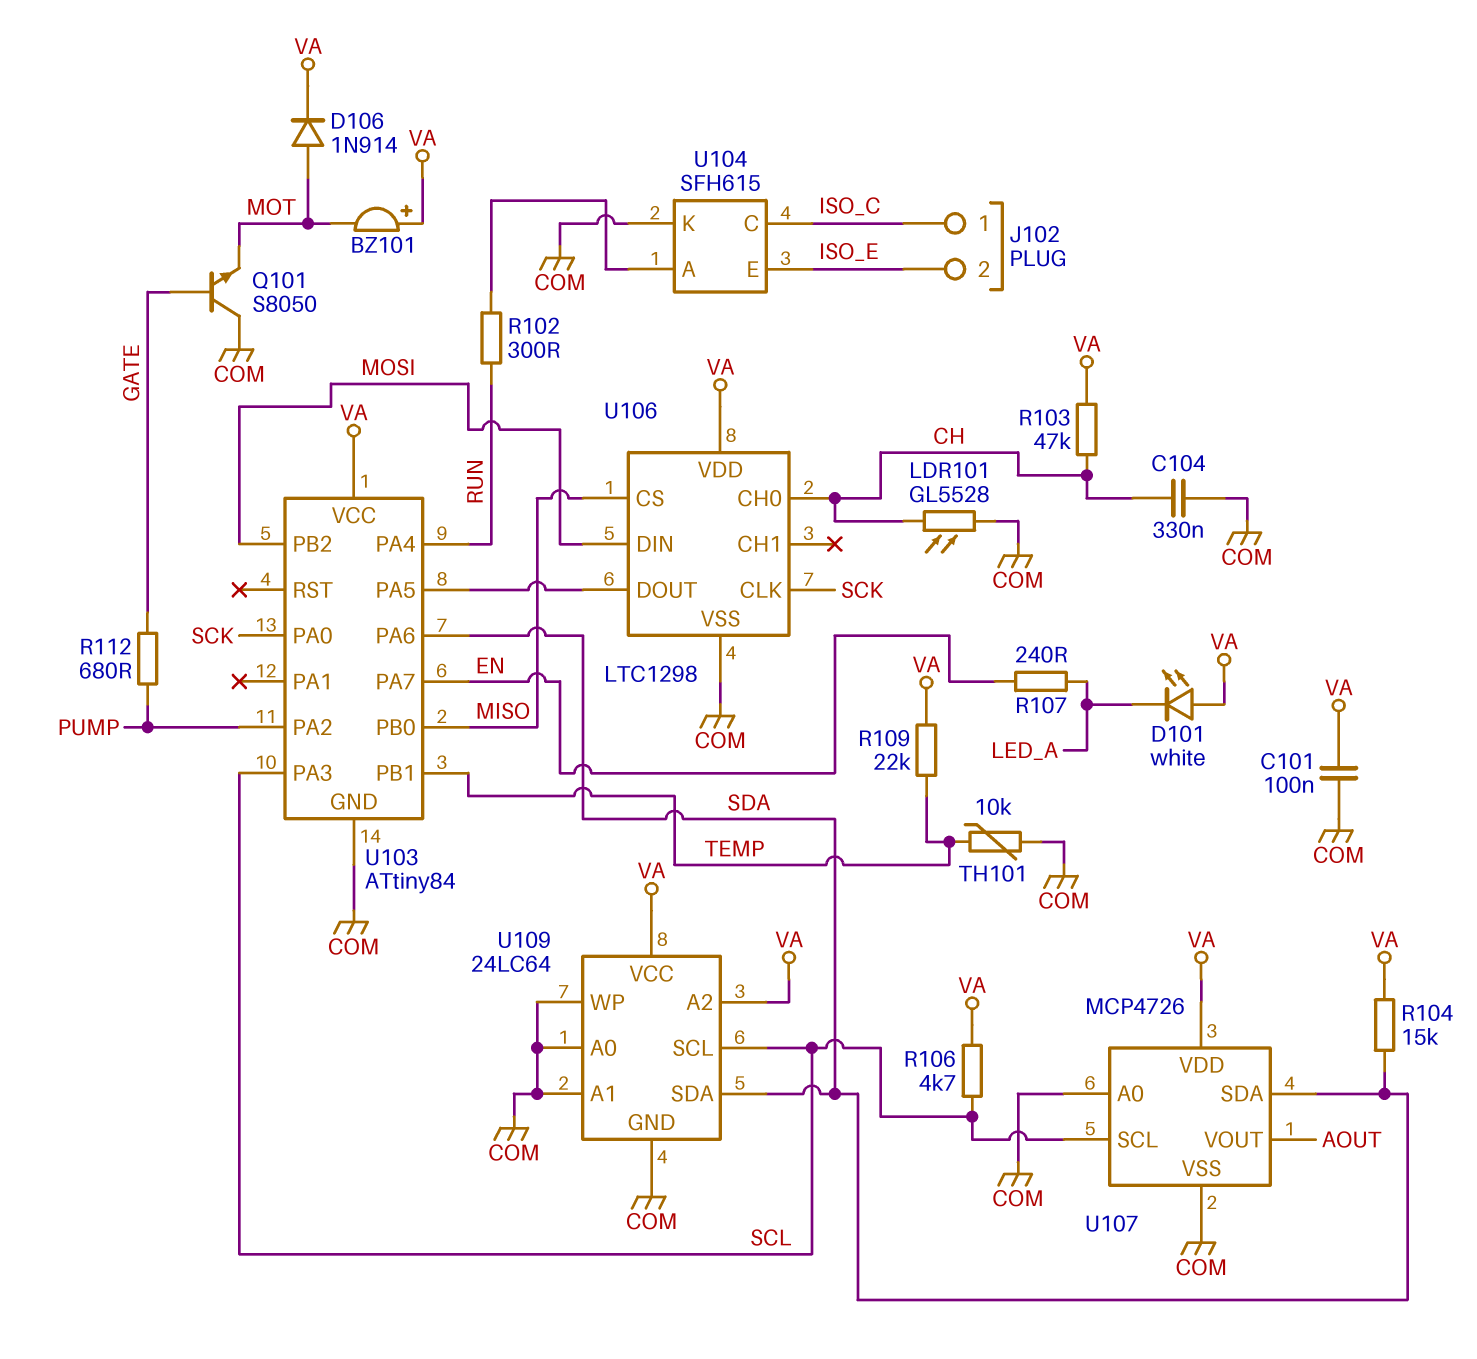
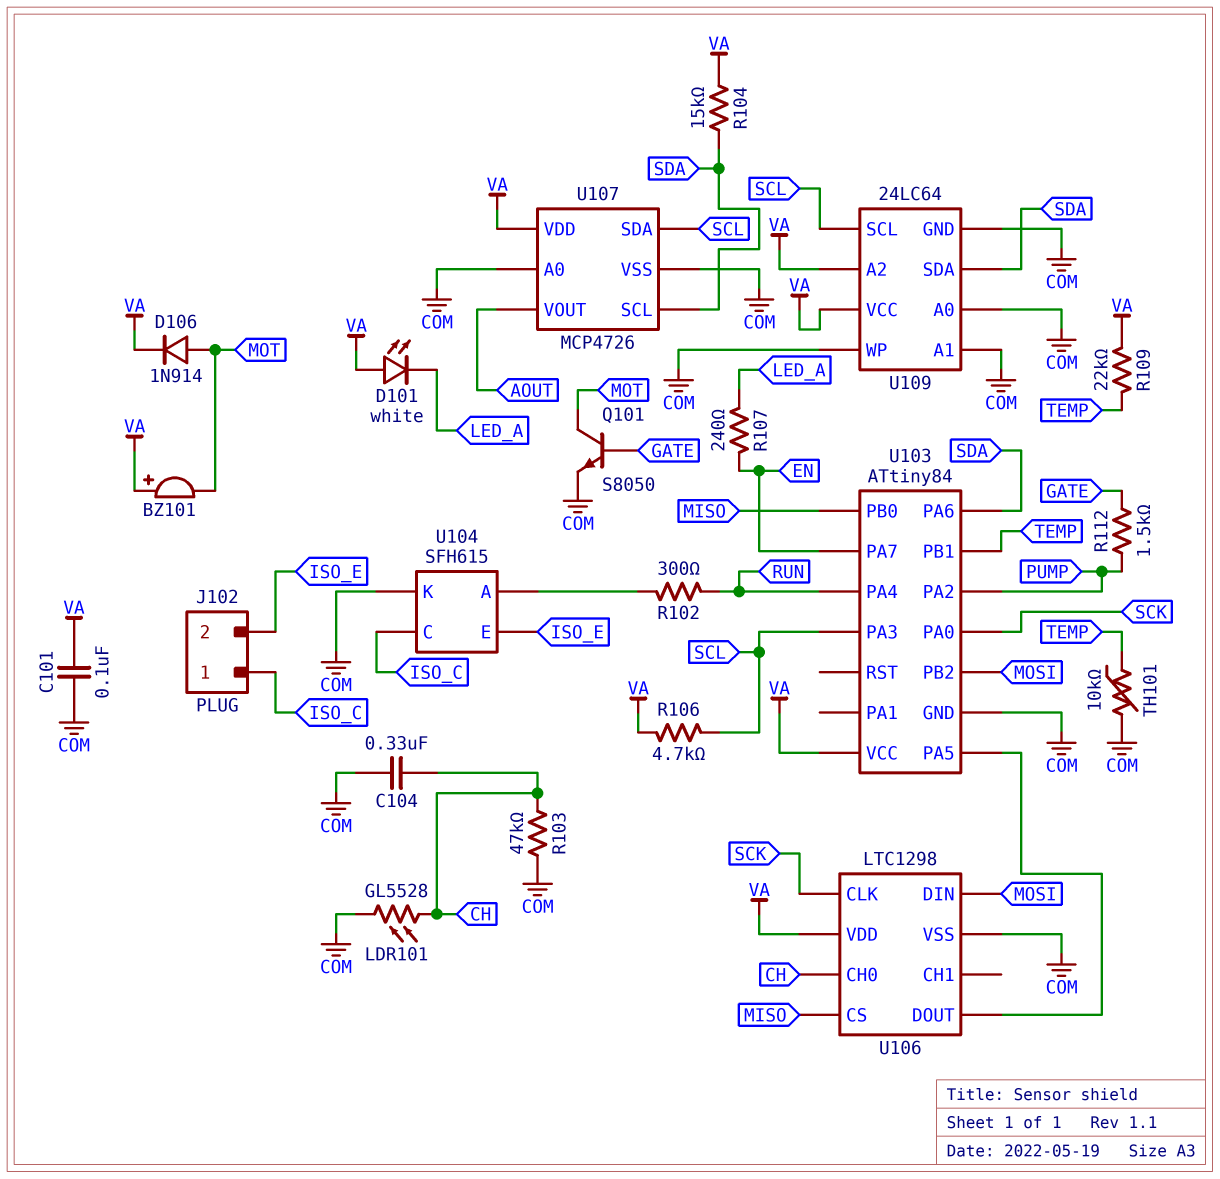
Q101: NPN S8050 (B GATE, C COM, E MOT) -> NPN S8050 (B GATE, C MOT, E COM)
R103: 47k (CH, VA) -> 47k (CH, COM)
R112: 680 (GATE, PUMP) -> 1.5k (GATE, PUMP)
U107 pin SCL: SCL -> SDA
U107 pin SDA: SDA -> SCL

